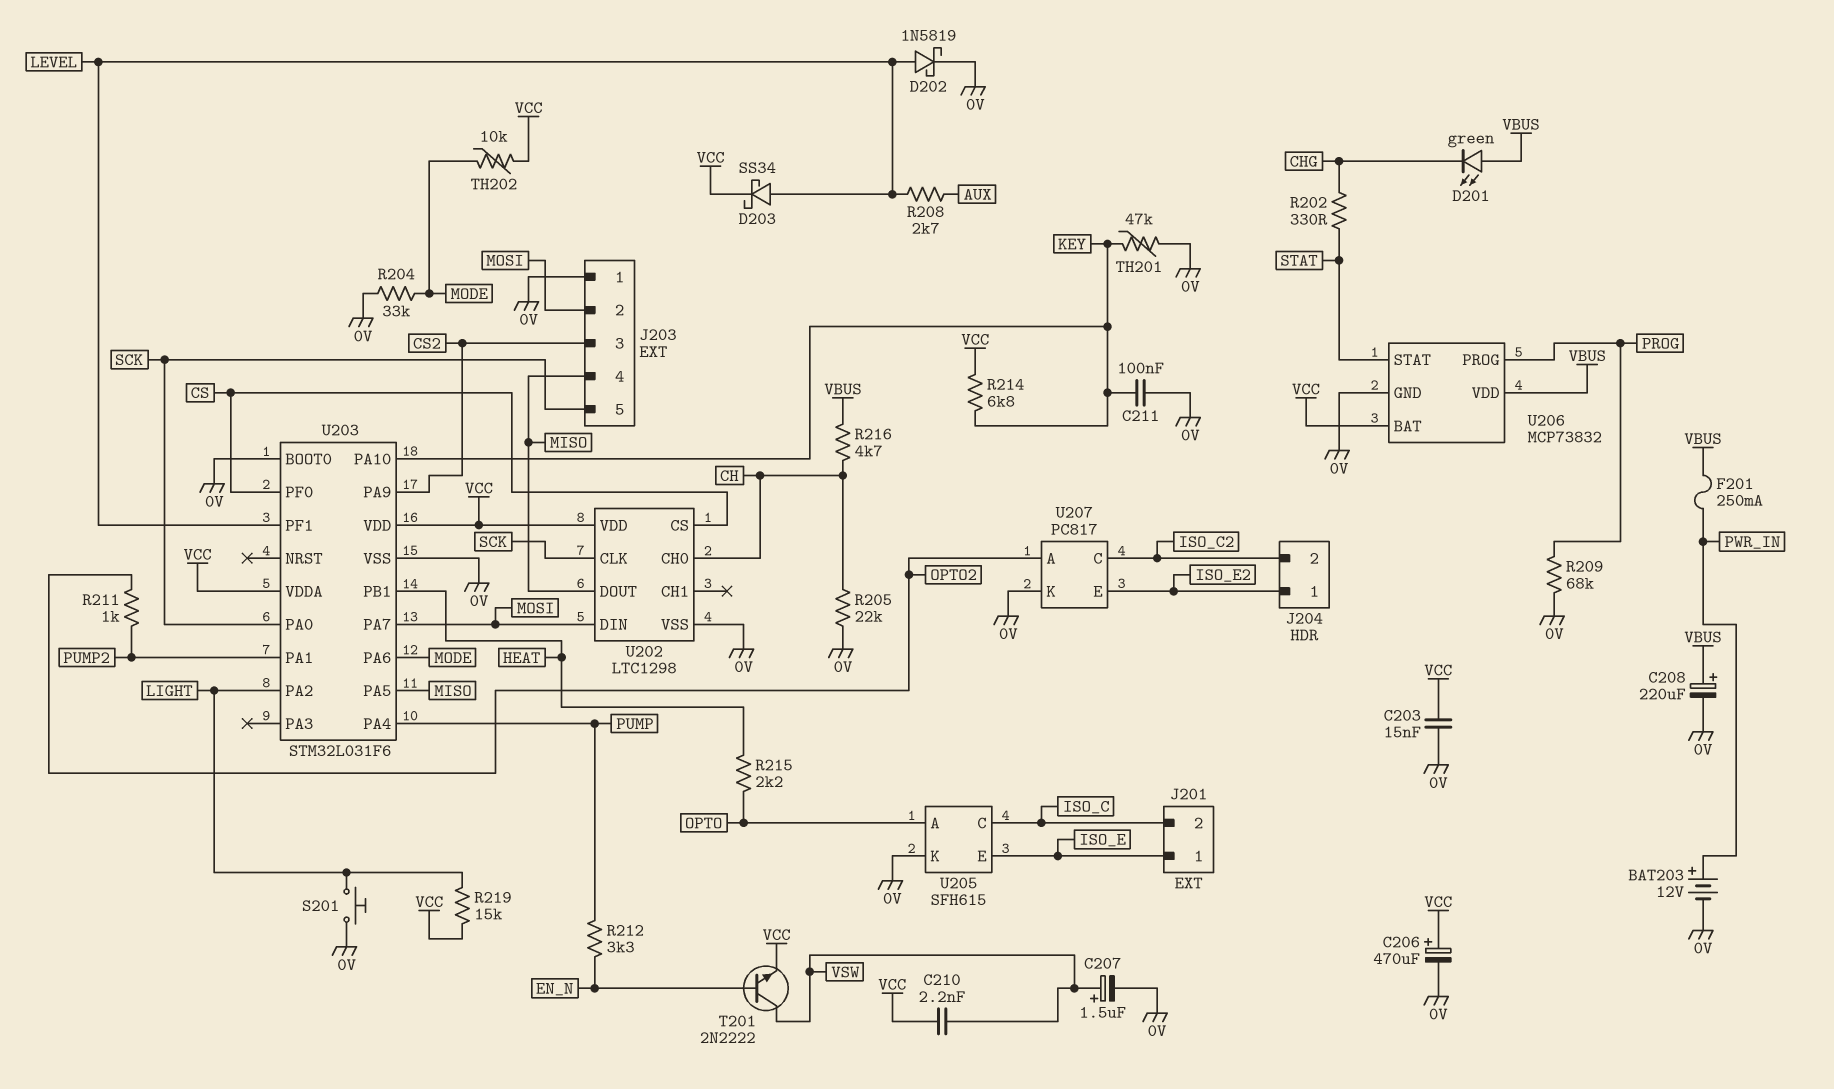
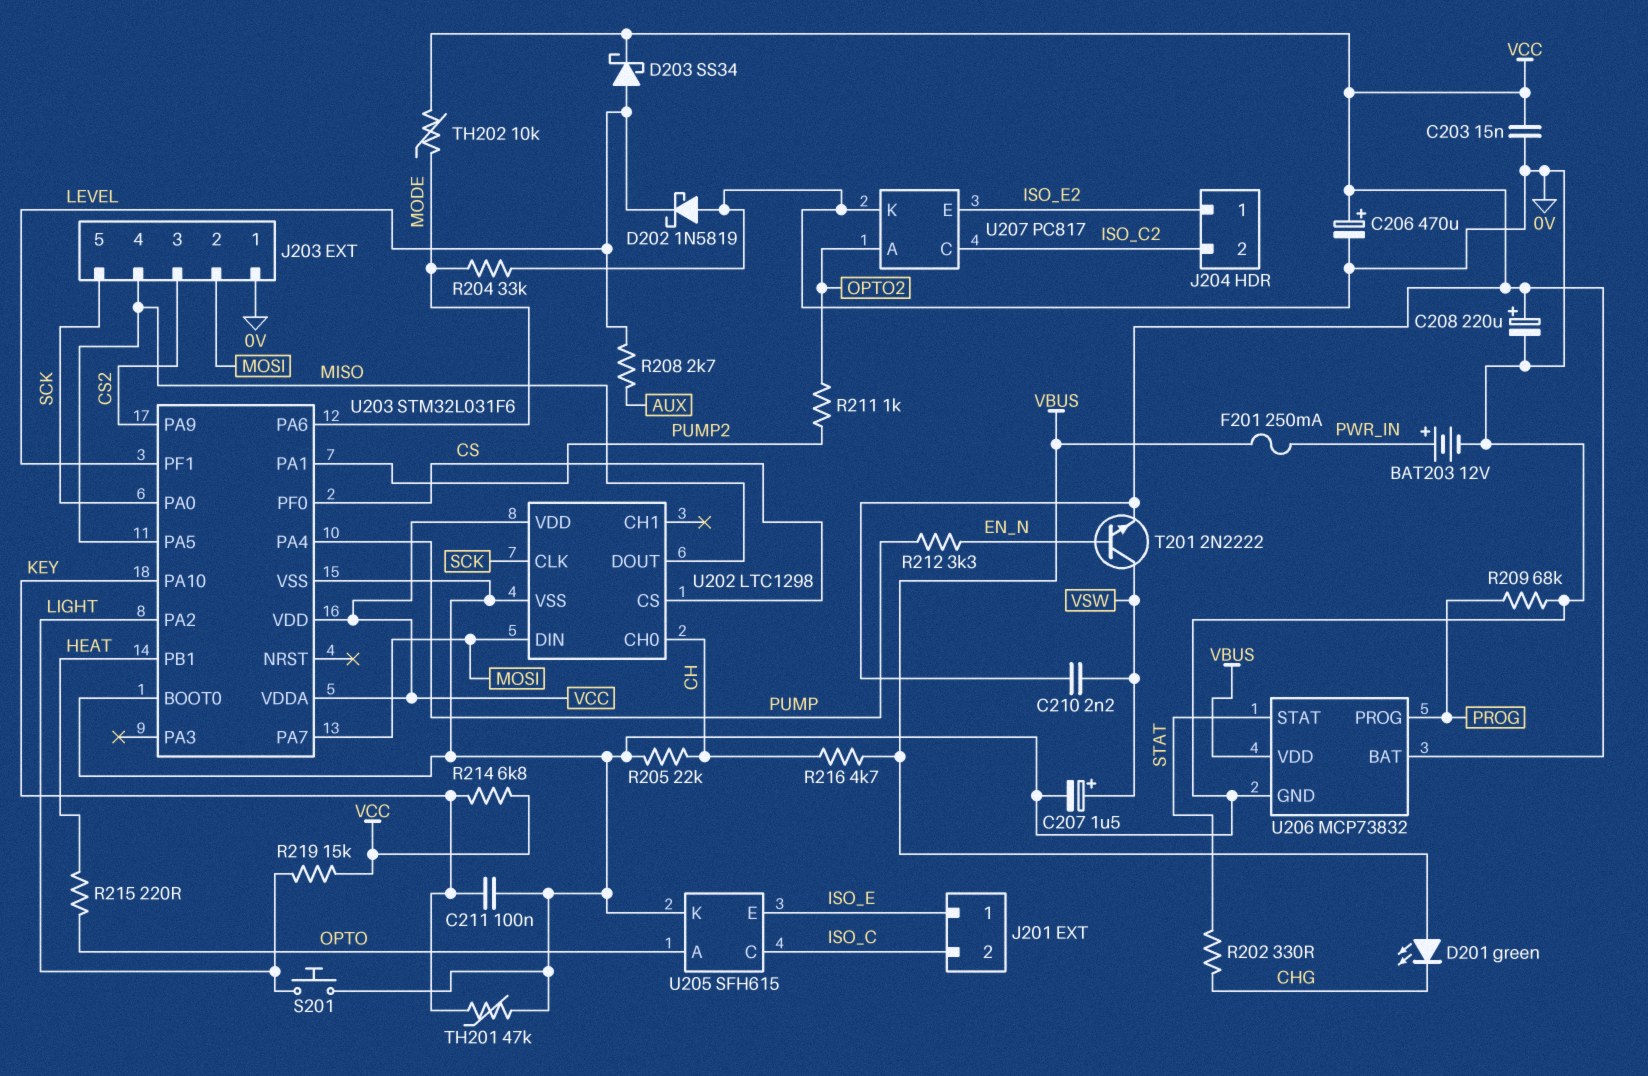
C208: 220uF (plus VBUS, minus 0V) -> 220uF (plus VCC, minus 0V)
D202: schottky 1N5819 (A LEVEL, K 0V) -> schottky 1N5819 (A 0V, K LEVEL)
R215: 2.2k (HEAT, OPTO) -> 220 (HEAT, OPTO)

